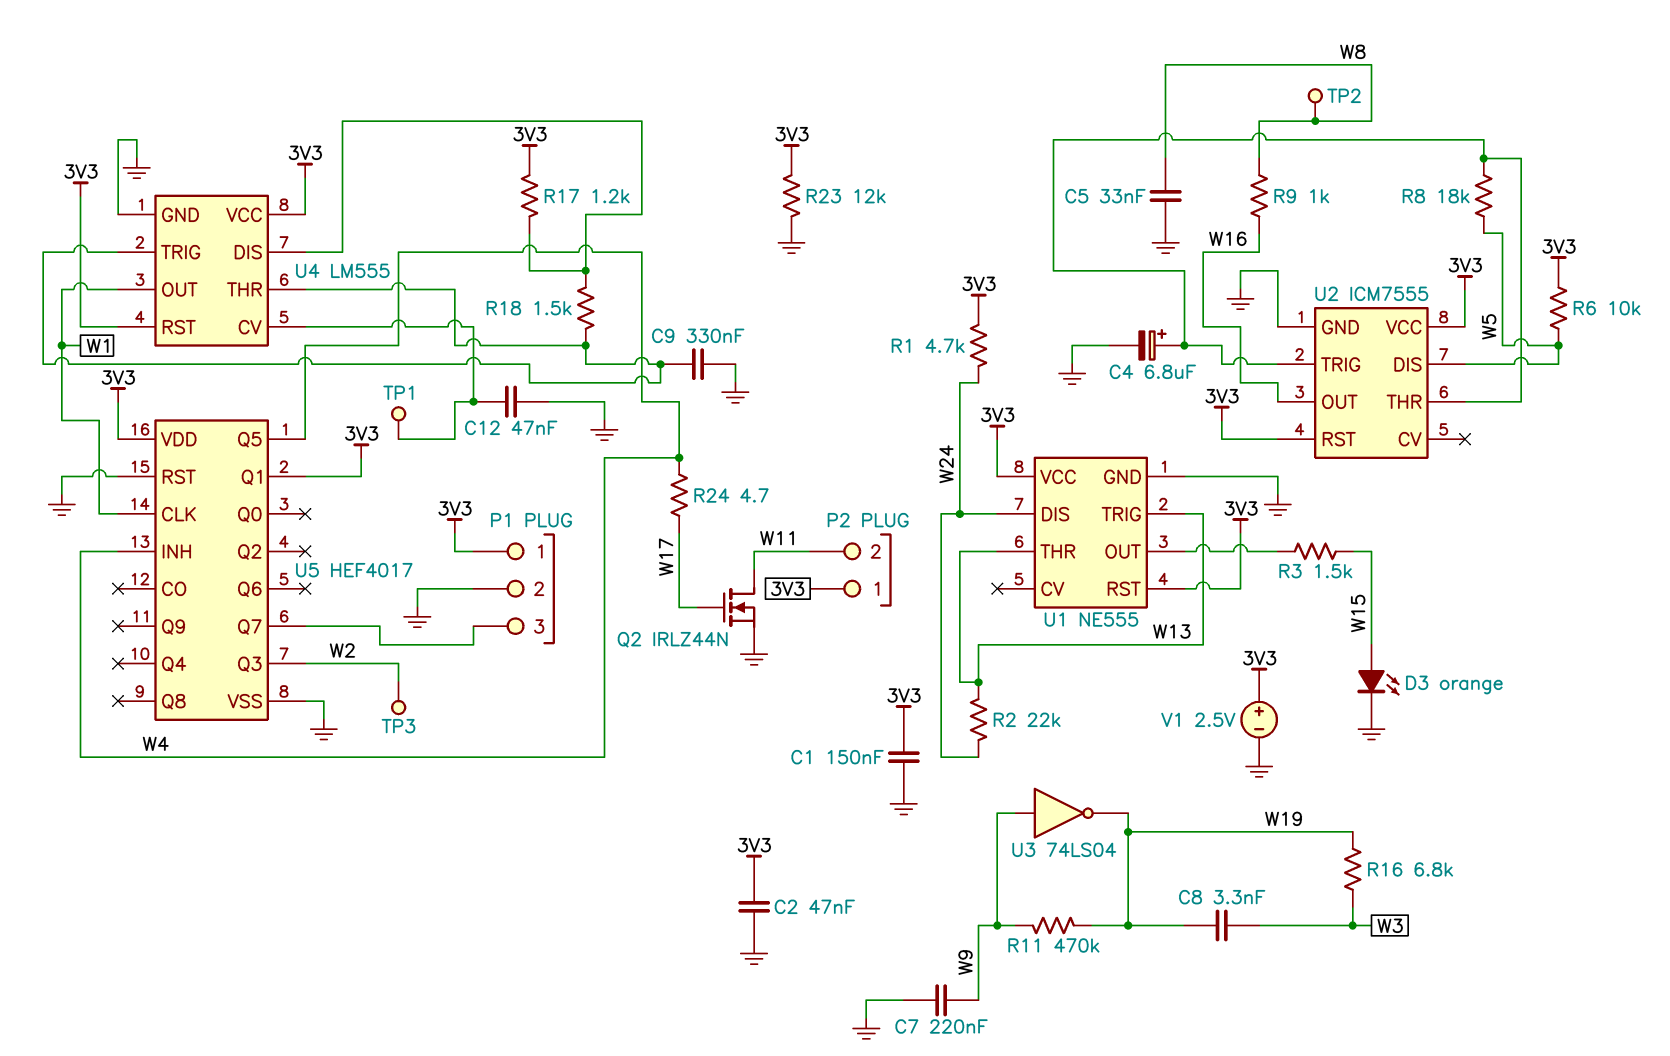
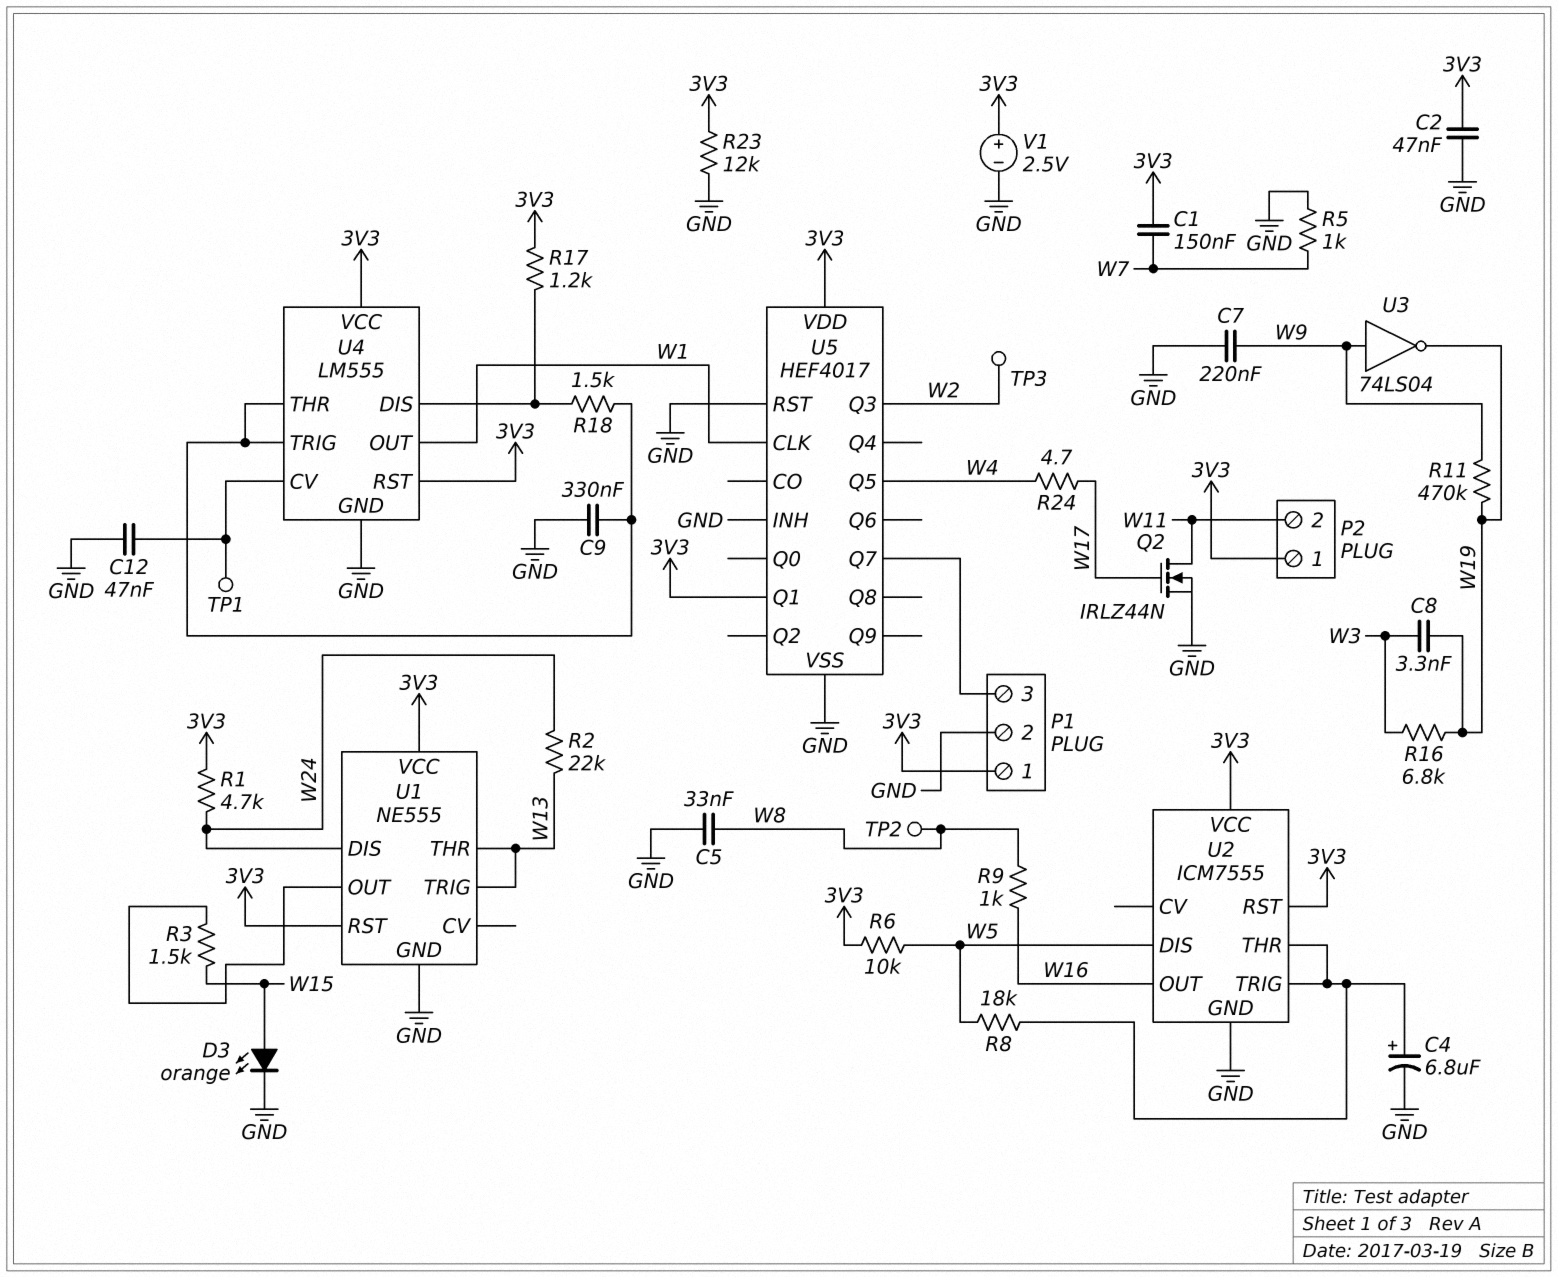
C1: 150nF (3V3, GND) -> 150nF (3V3, W7)
R5: none -> 1k (GND, W7)
U5 pin INH: W4 -> GND

